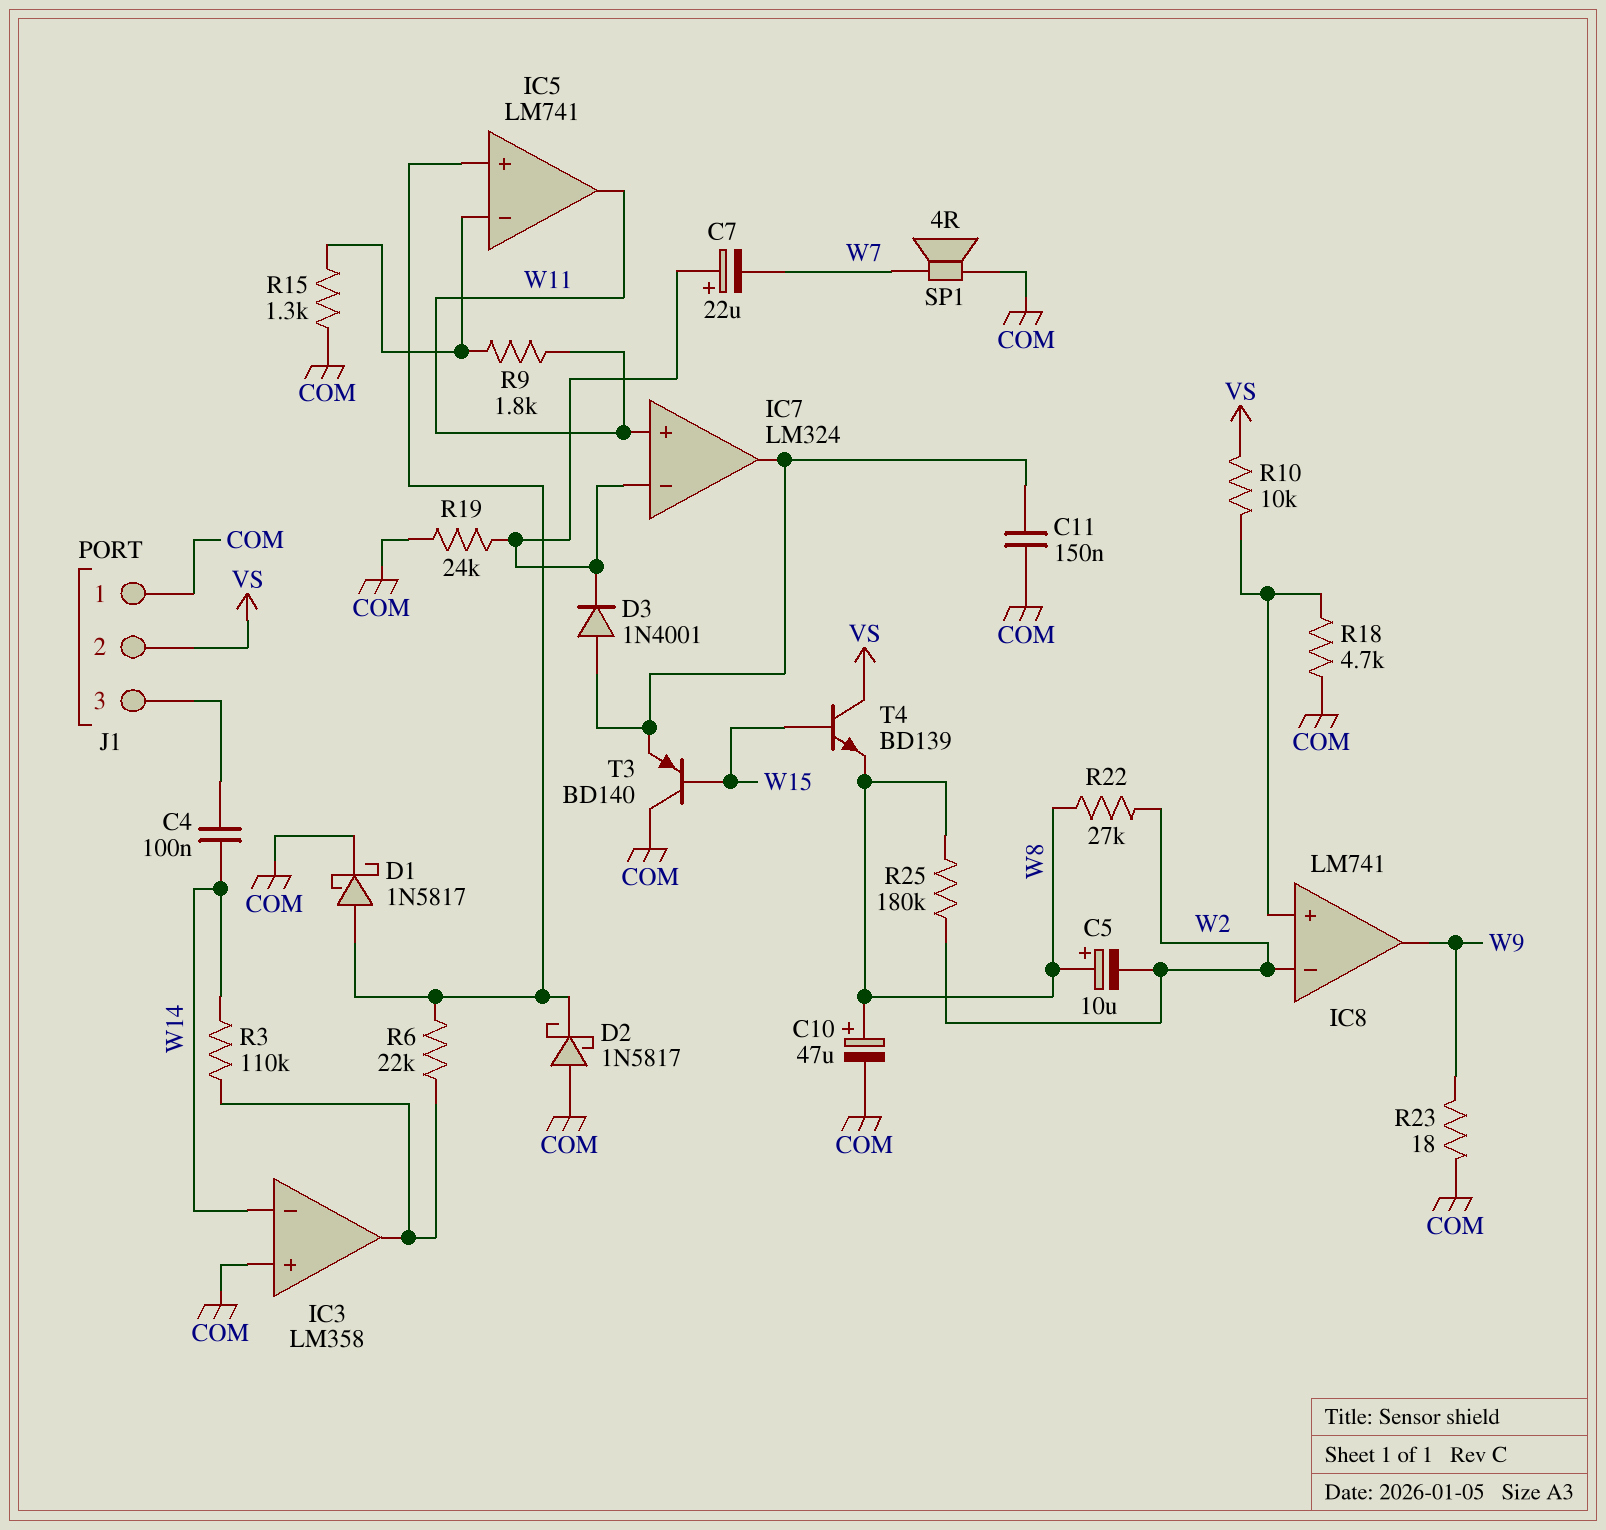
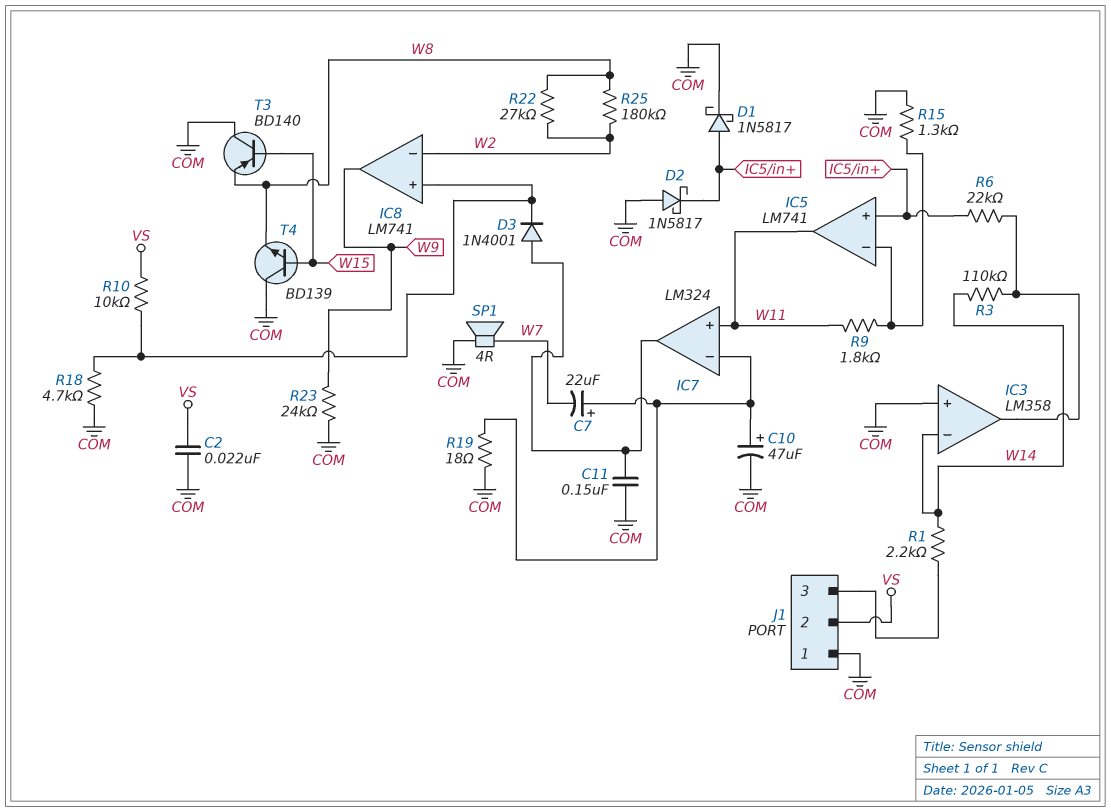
C2: none -> 22nF (COM, VS)
C4: 100nF (J1/3, W14) -> none
C5: 10uF (plus W8, minus W2) -> none
C10: 47uF (plus W8, minus COM) -> 47uF (plus IC7/in-, minus COM)
D3: diode 1N4001 (A IC7/out, K IC7/in-) -> diode 1N4001 (A IC7/out, K IC8/in+)
R1: none -> 2.2k (J1/3, W14)
R19: 24k (COM, IC7/in-) -> 18 (COM, IC7/in-)
R23: 18 (COM, W9) -> 24k (COM, W9)
T3: PNP BD140 (B W15, C COM, E IC7/out) -> PNP BD140 (B W15, C COM, E W8)
T4: NPN BD139 (B W15, C VS, E W8) -> NPN BD139 (B W15, C COM, E W8)

